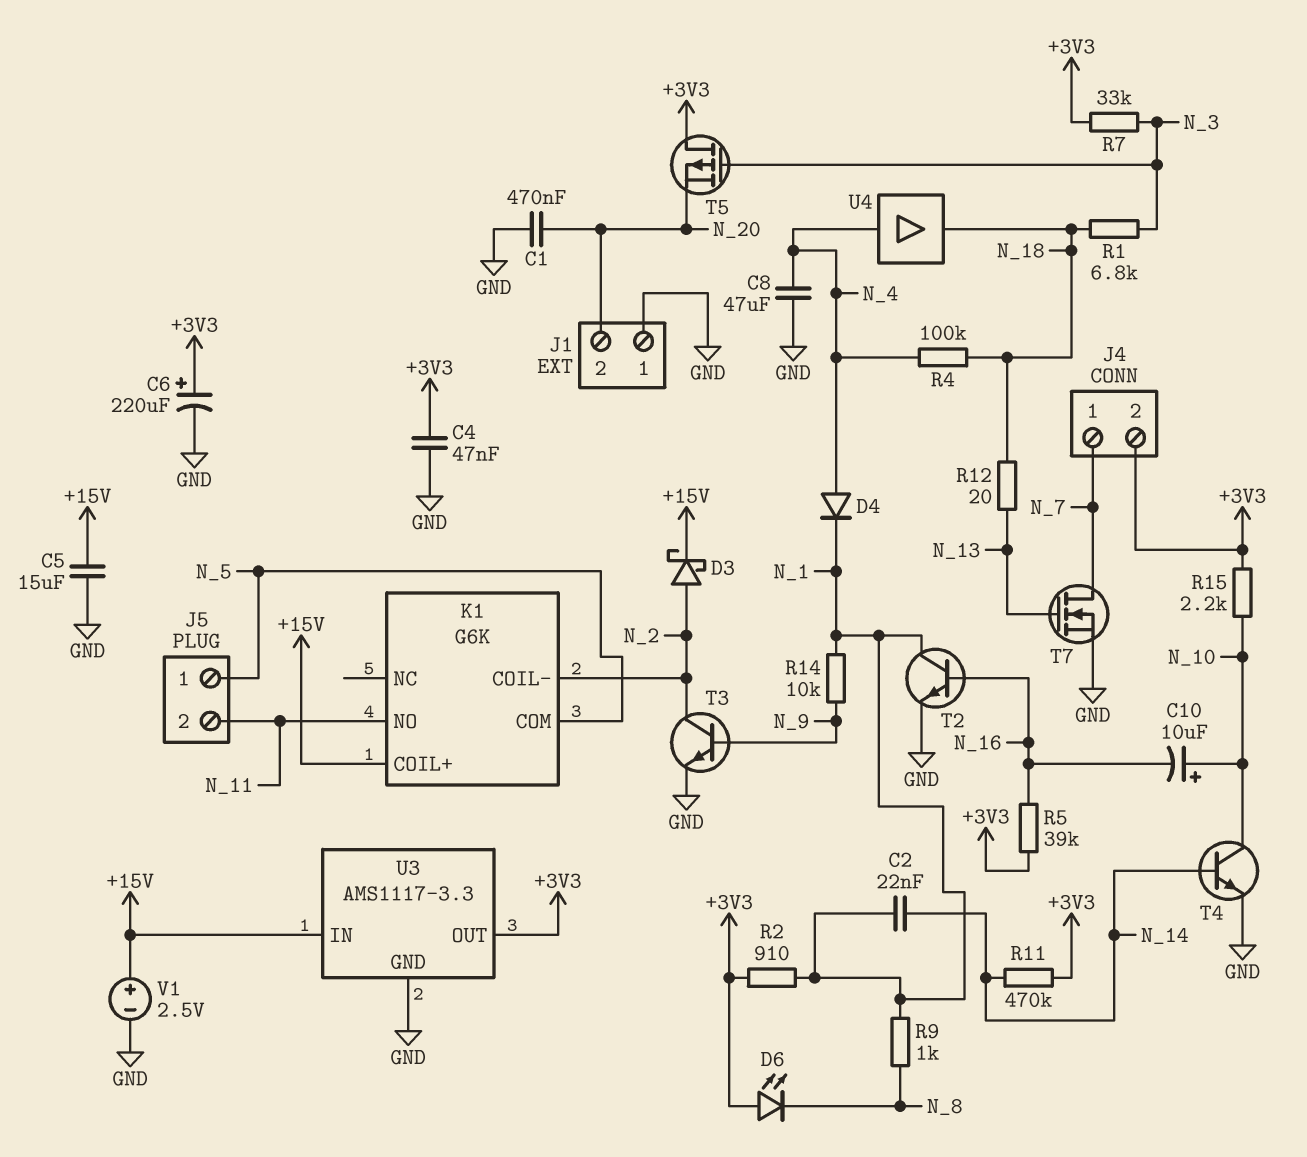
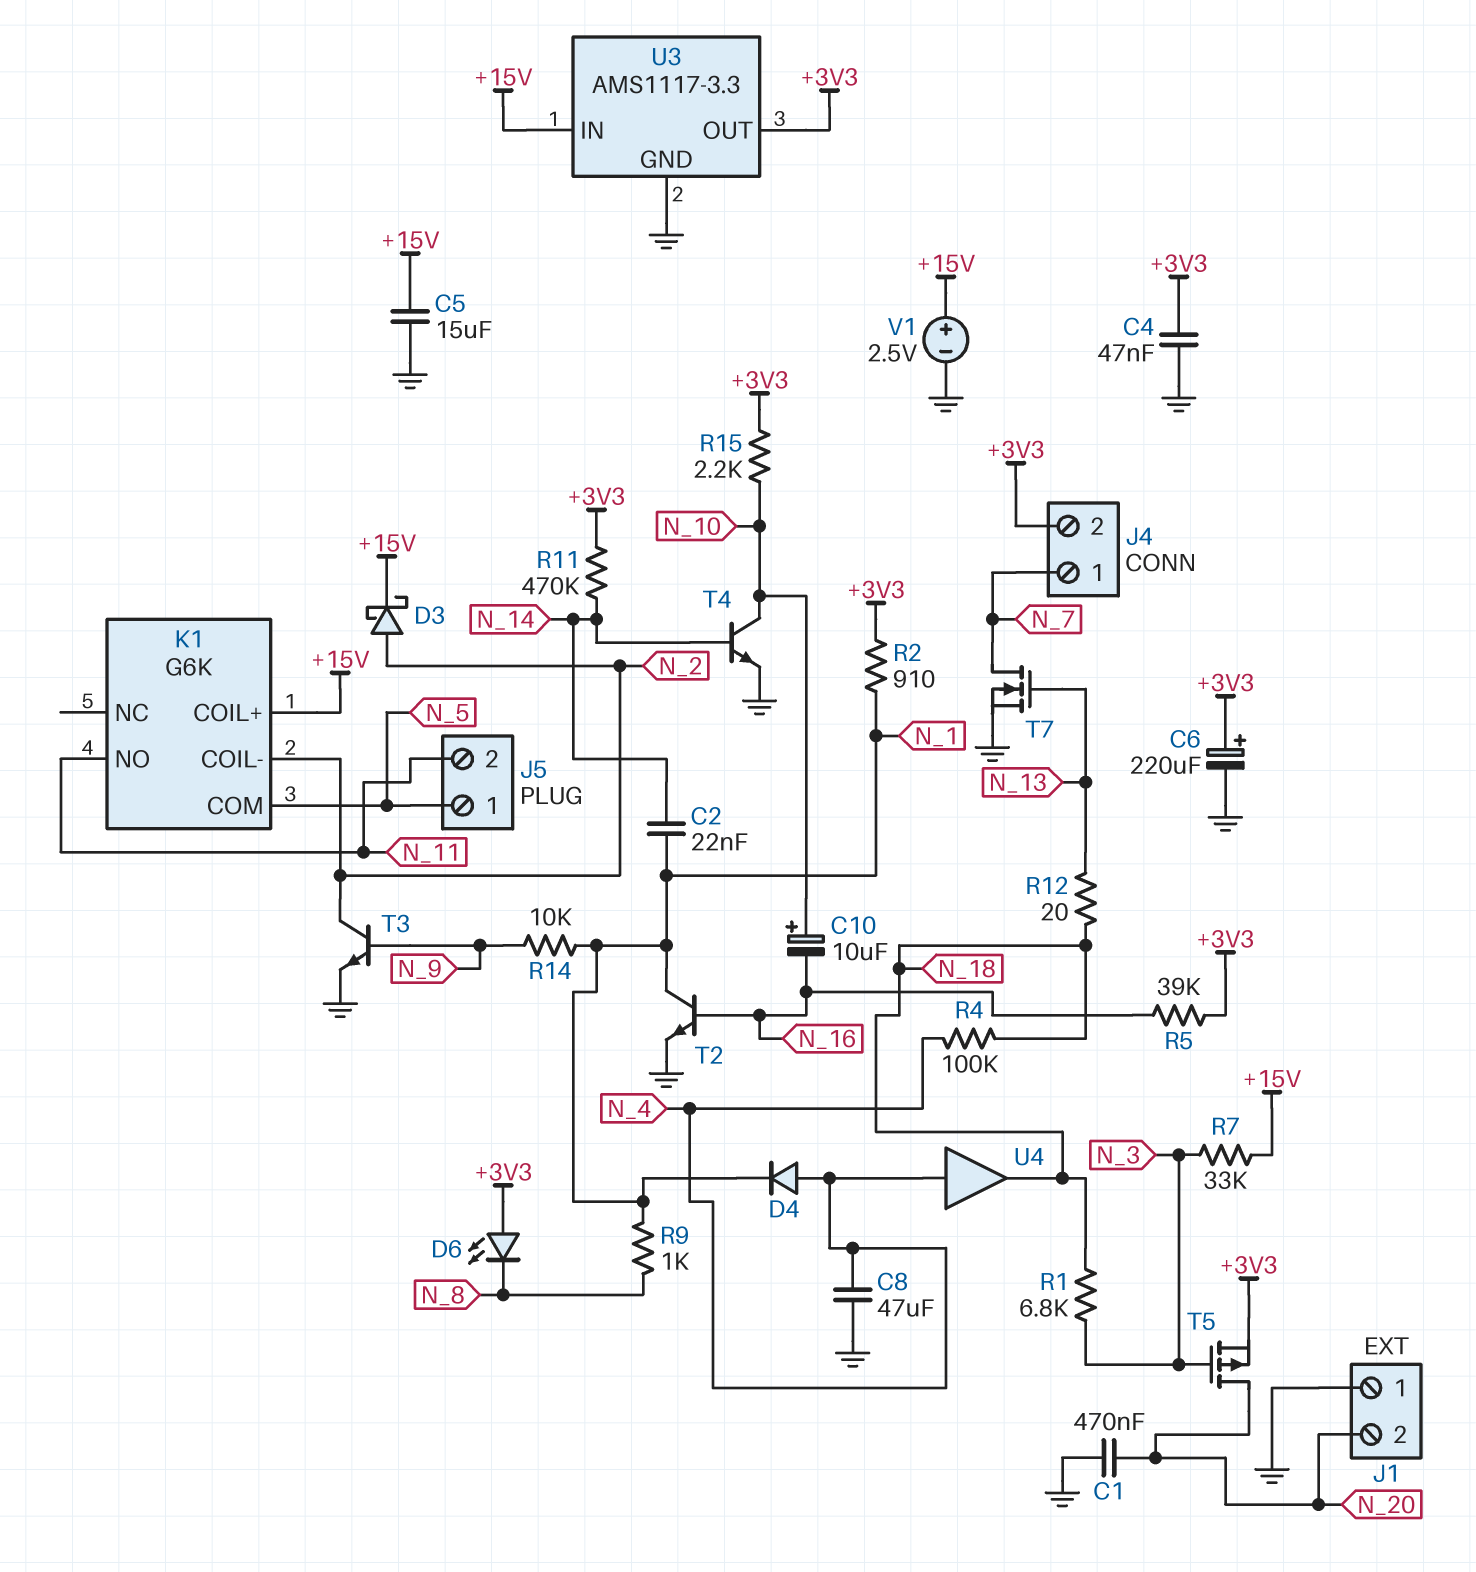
R7: 33k (+3V3, N_3) -> 33k (+15V, N_3)
T5: PMOS (G N_3, D +3V3, S N_20) -> PMOS (G N_3, D N_20, S +3V3)

